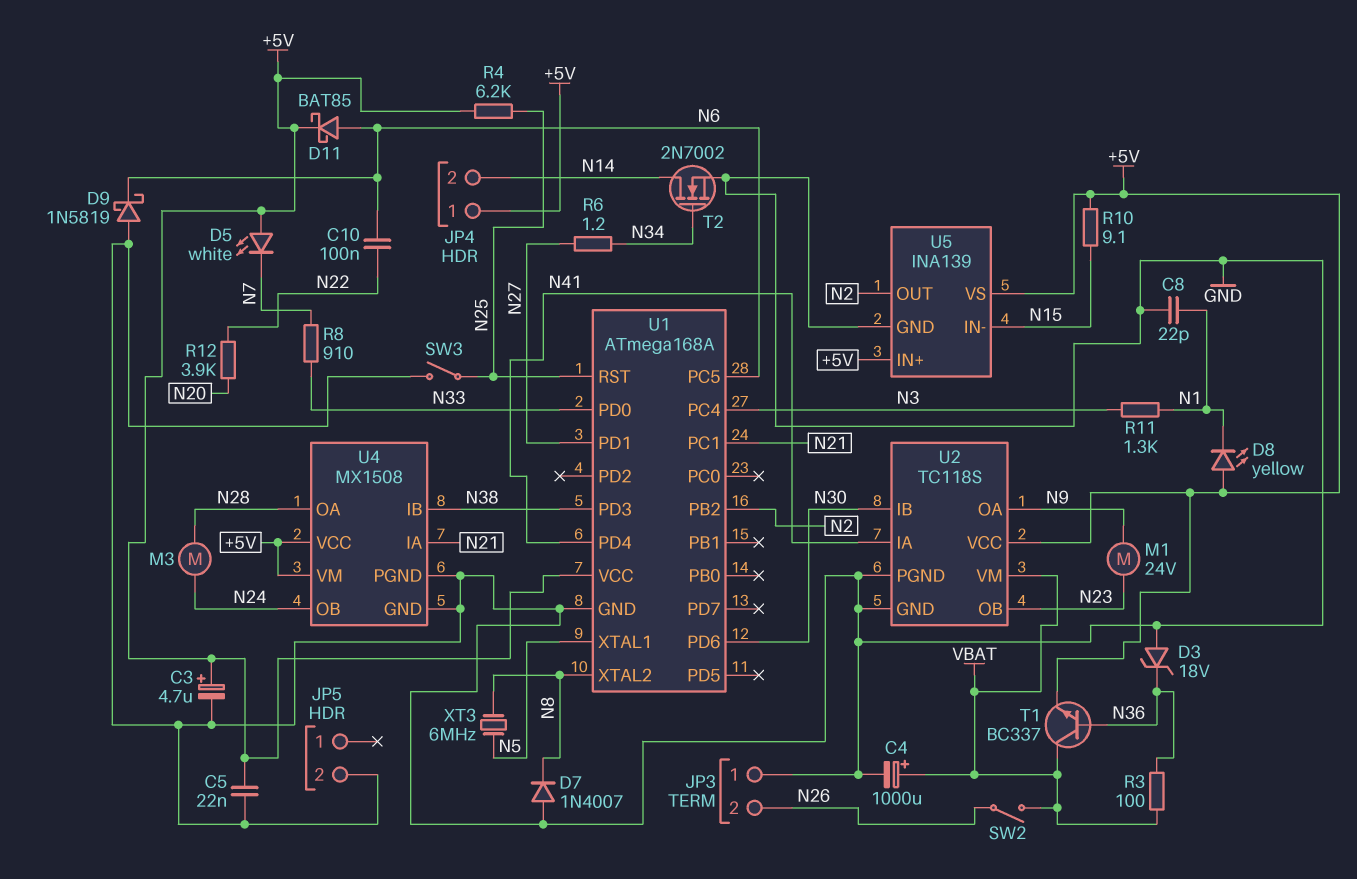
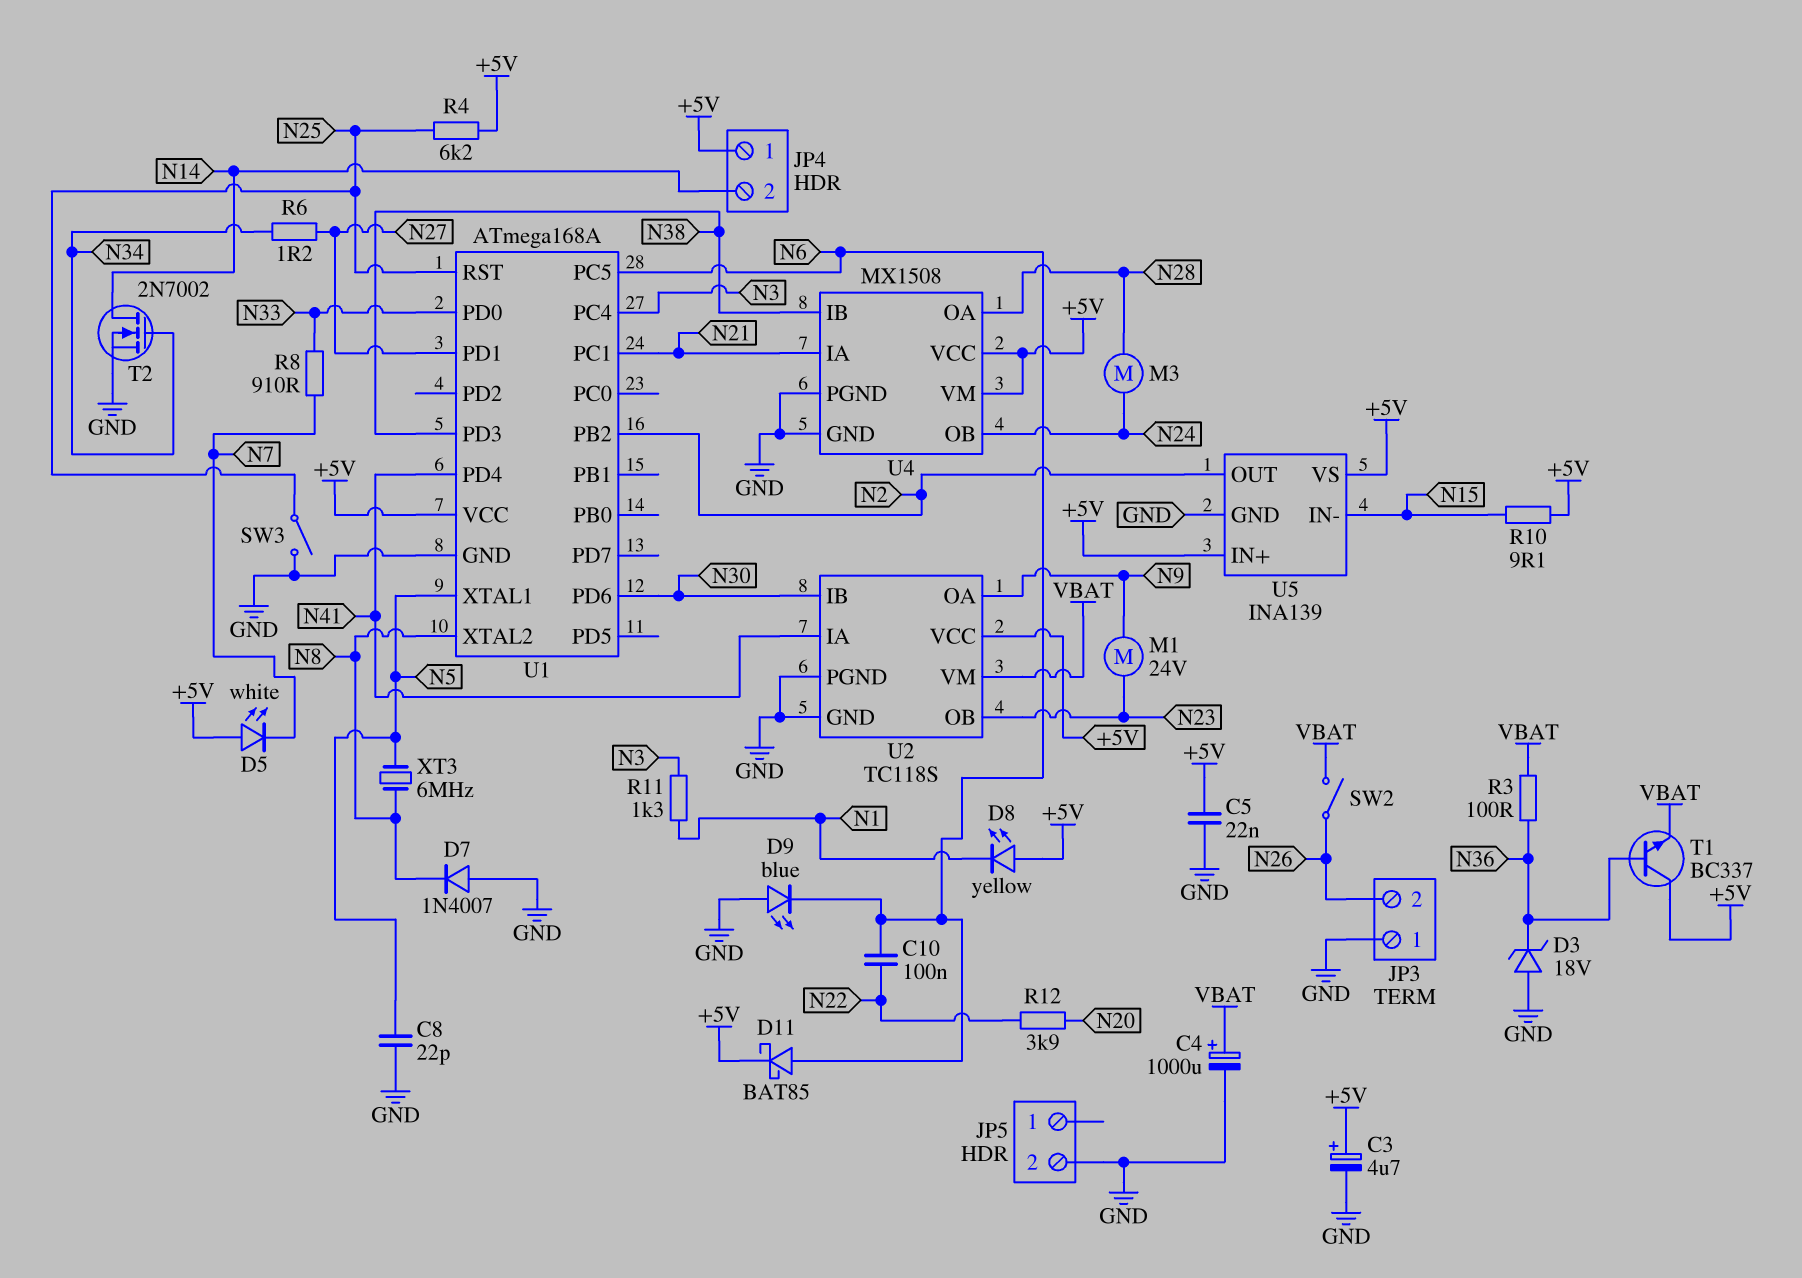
C8: 22pF (GND, N1) -> 22pF (GND, N5)
D9: schottky 1N5819 (A GND, K N6) -> LED blue (A GND, K N6)
T1: NPN BC337 (B N36, C VBAT, E +5V) -> NPN BC337 (B N36, C +5V, E VBAT)

